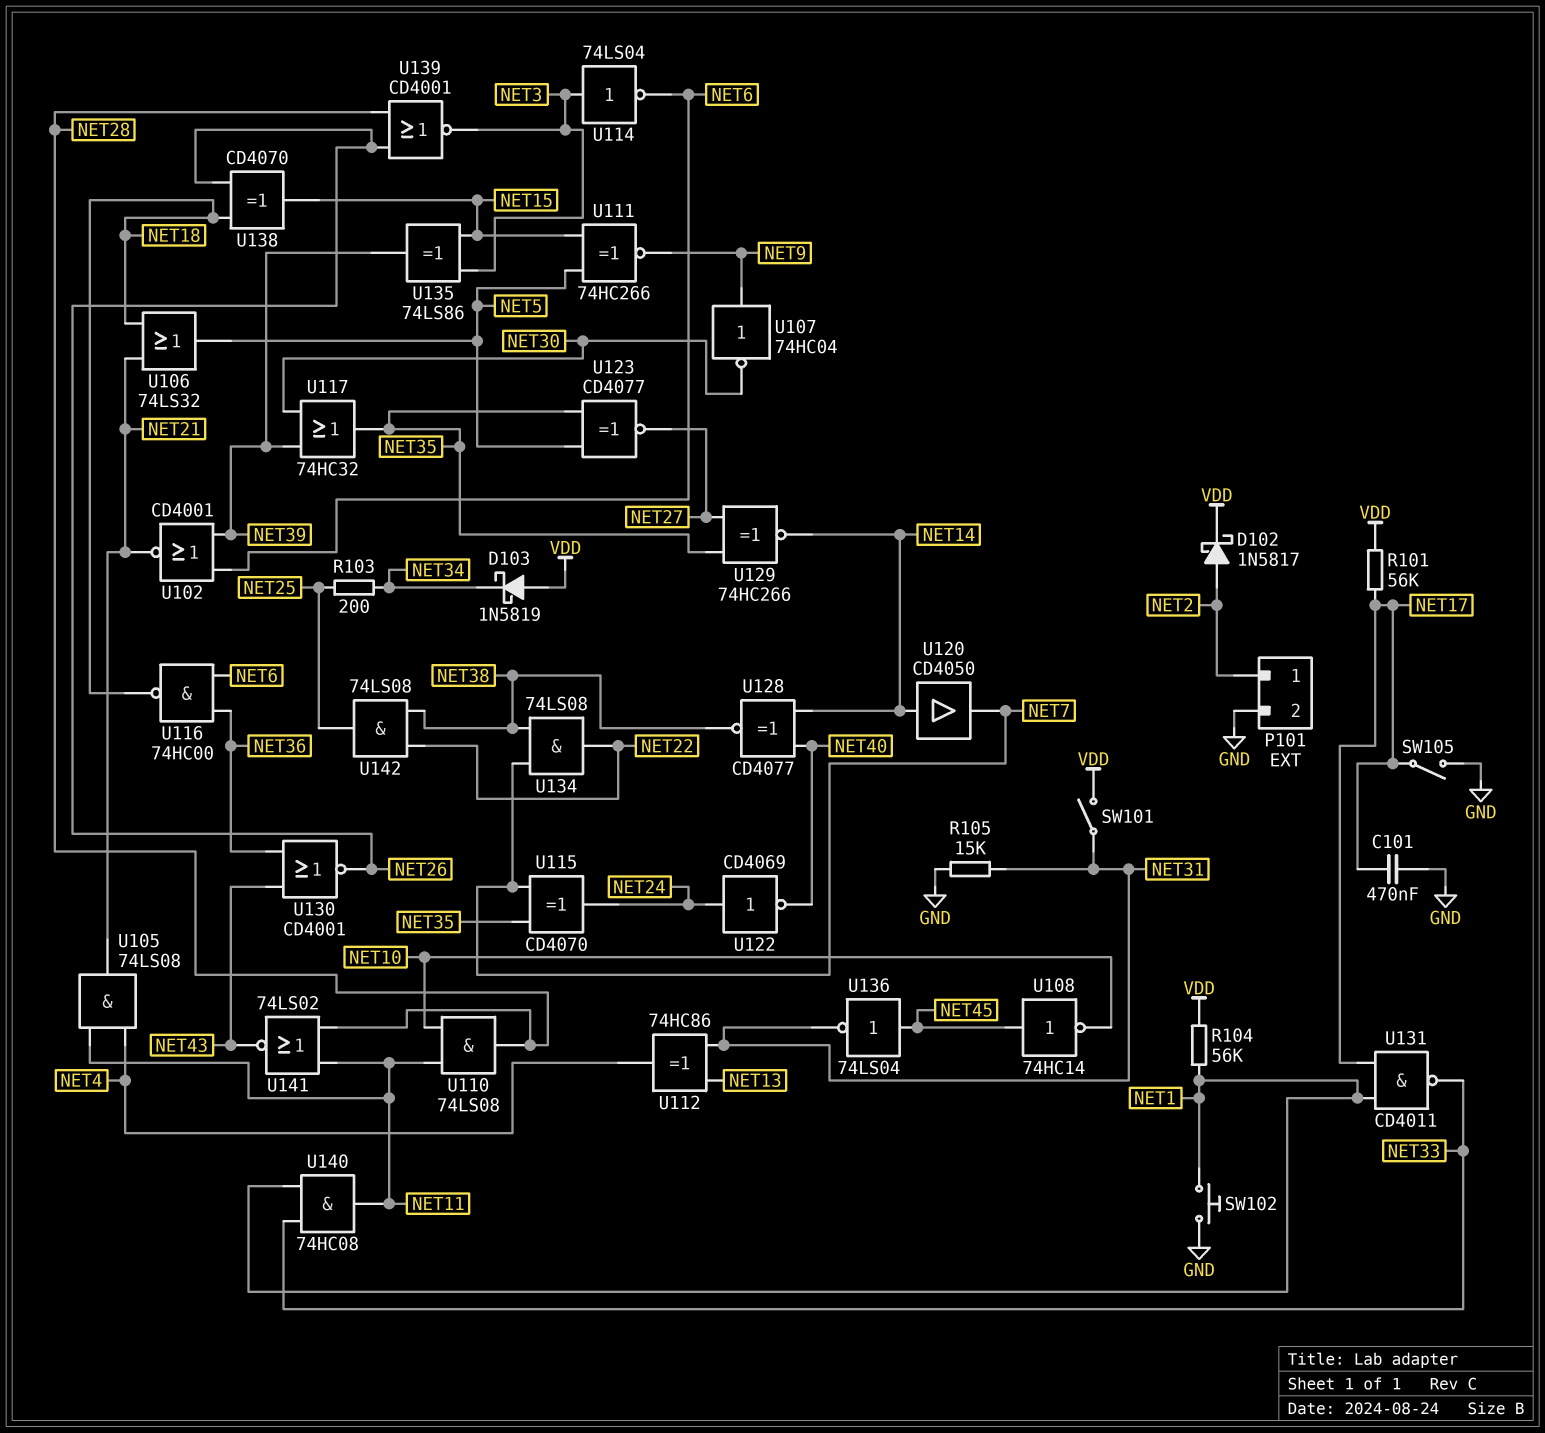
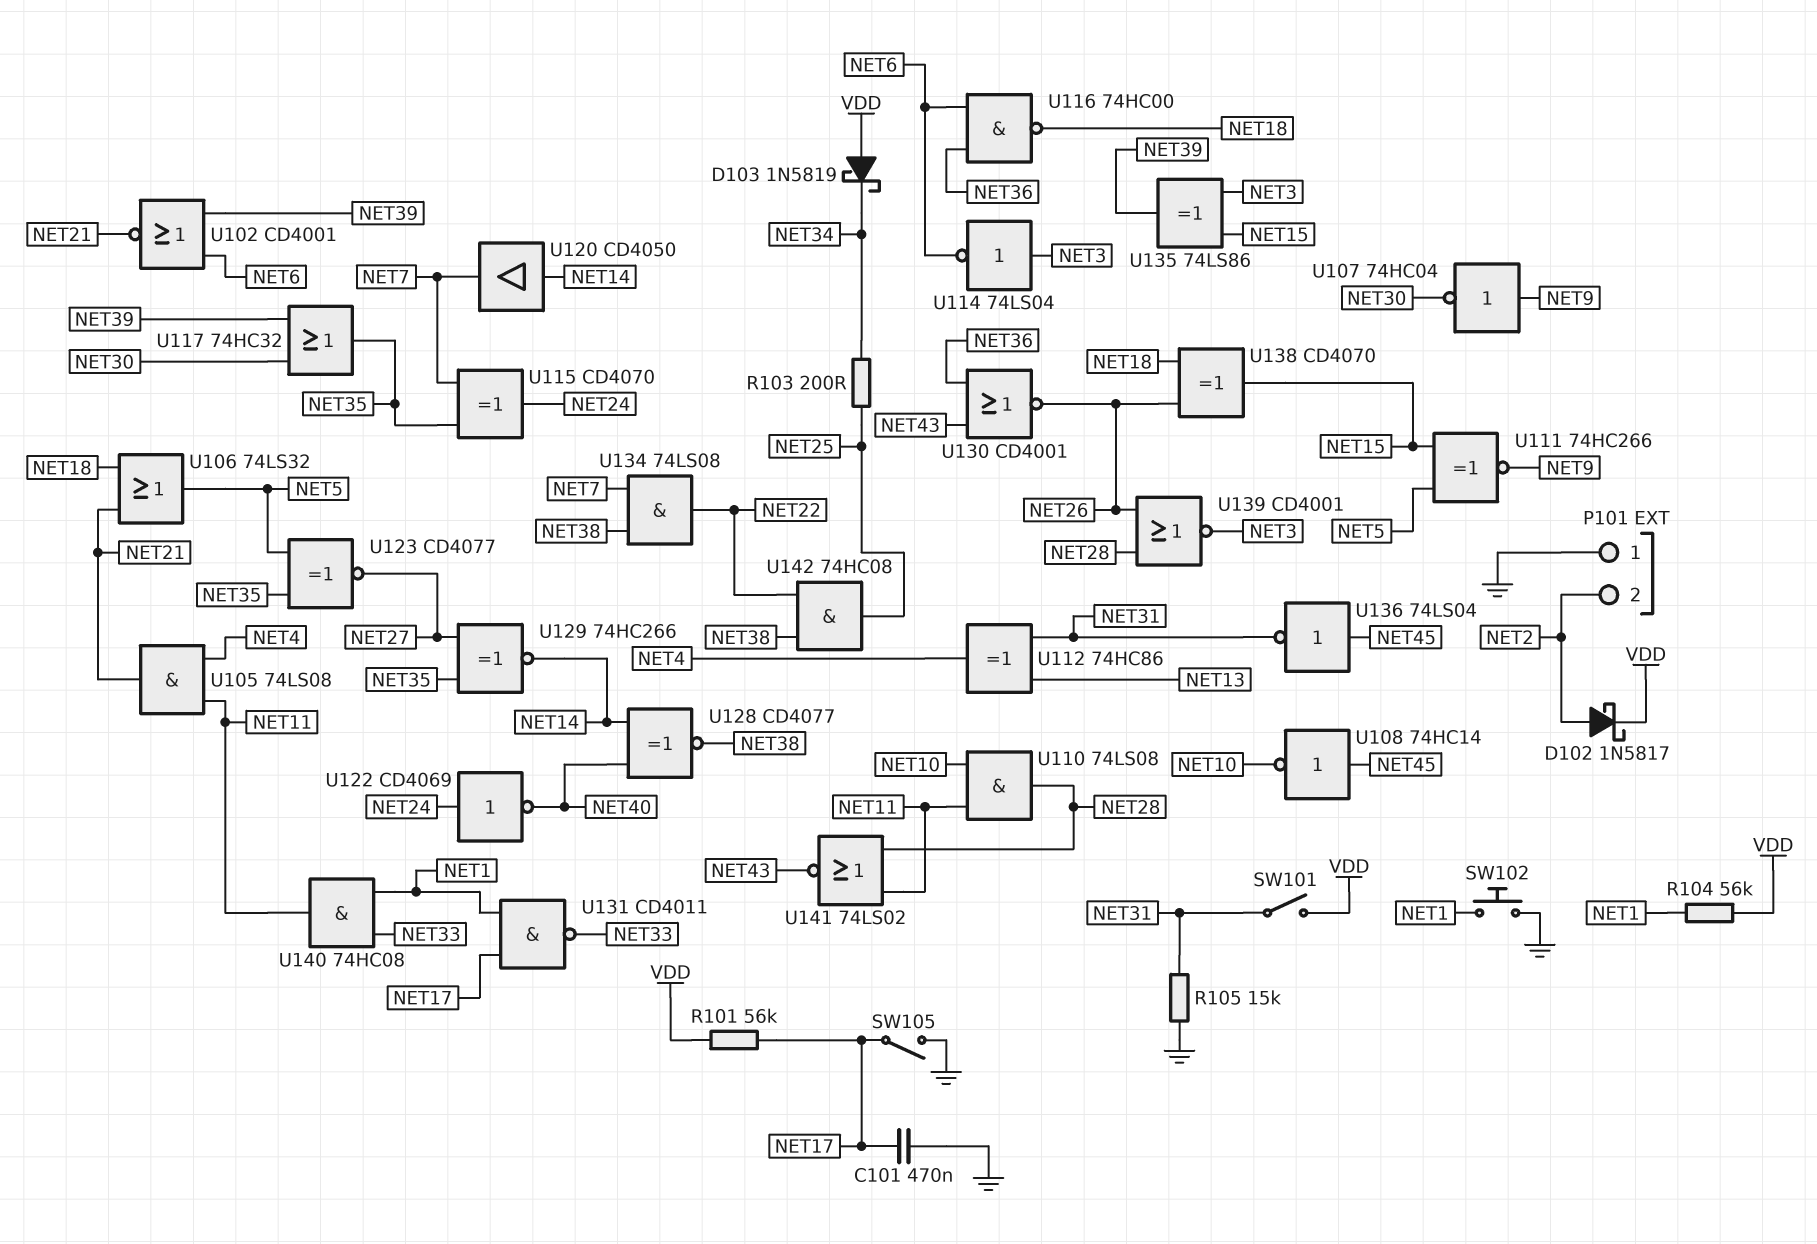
P101 pin 1: NET2 -> GND
P101 pin 2: GND -> NET2
U142: AND 74LS08 (in NET22, in NET38, out NET25) -> AND 74HC08 (in NET22, in NET38, out NET25)

